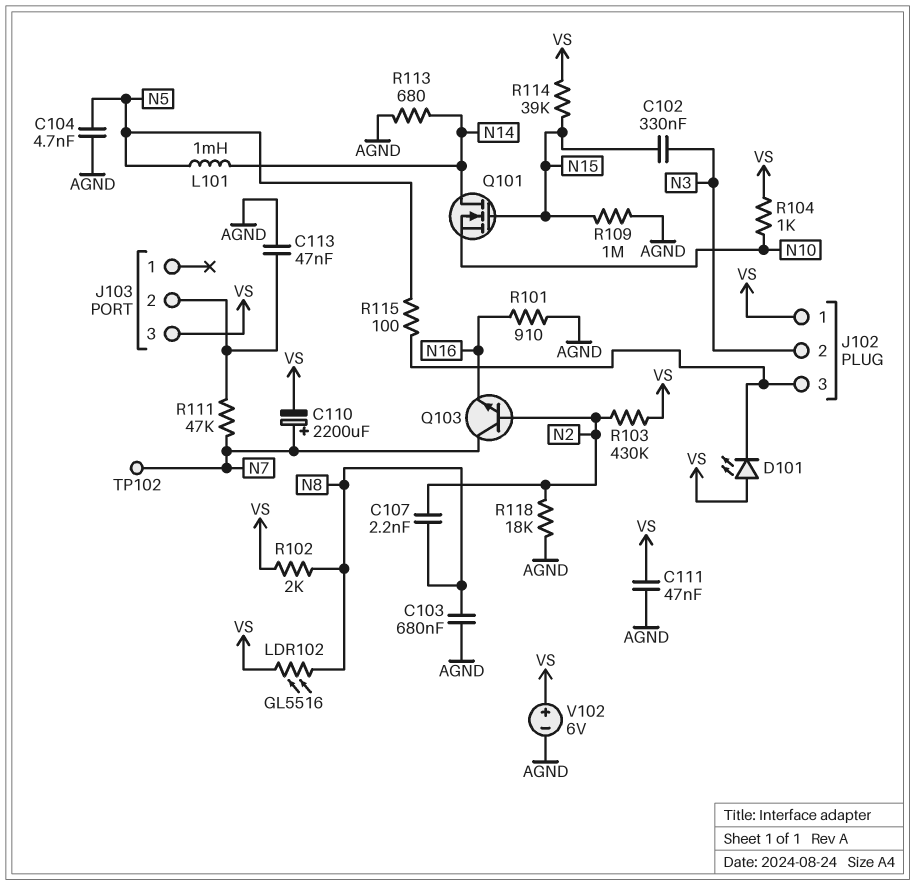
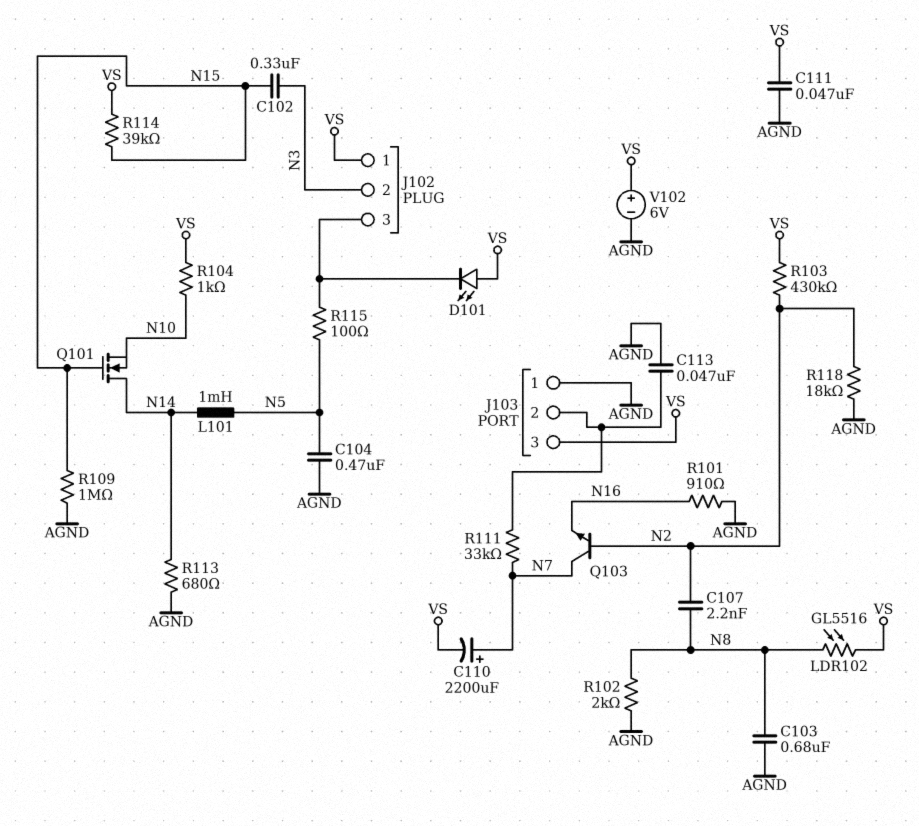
C104: 4.7nF (AGND, N5) -> 470nF (AGND, N5)
J103 pin 1: none -> AGND
R102: 2k (N8, VS) -> 2k (AGND, N8)
R111: 47k (J103/2, N7) -> 33k (J103/2, N7)
TP102: test point (N7) -> none

